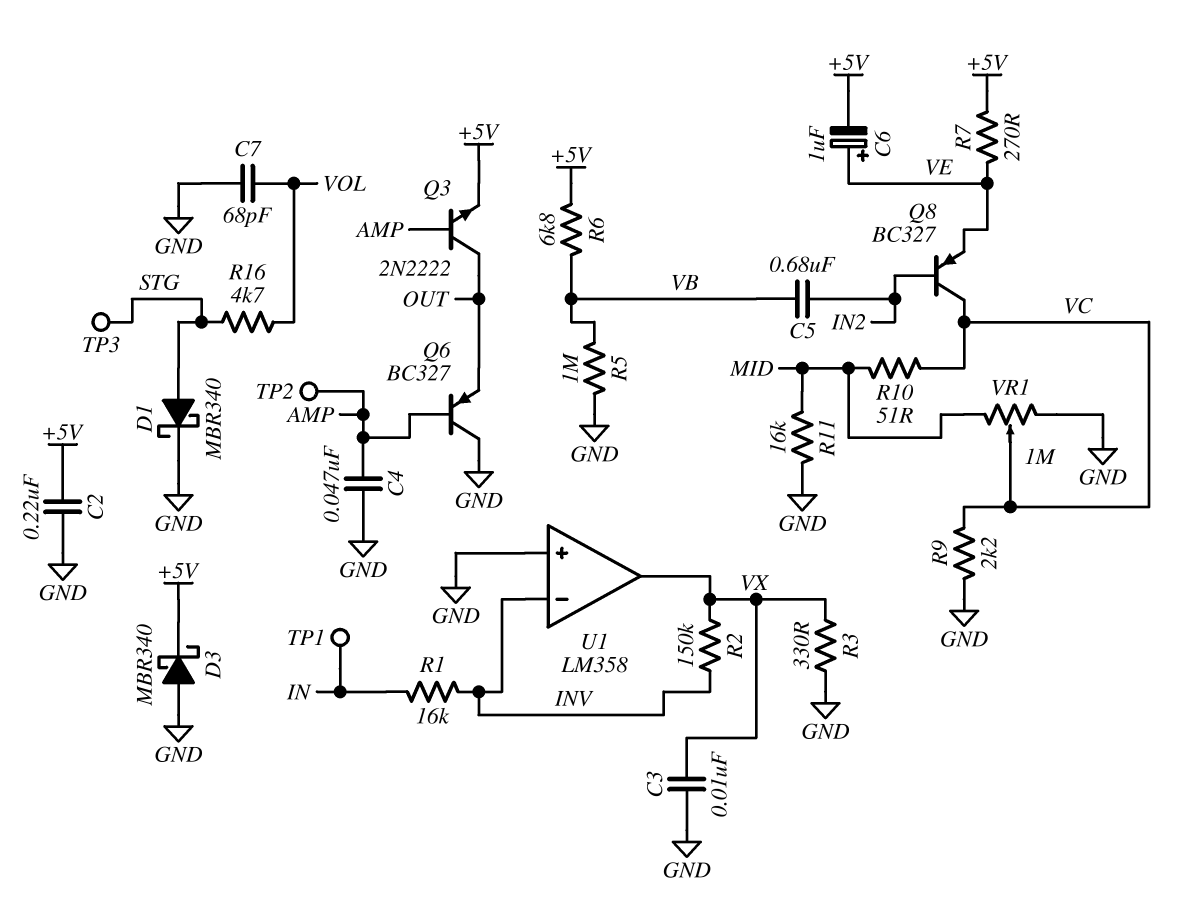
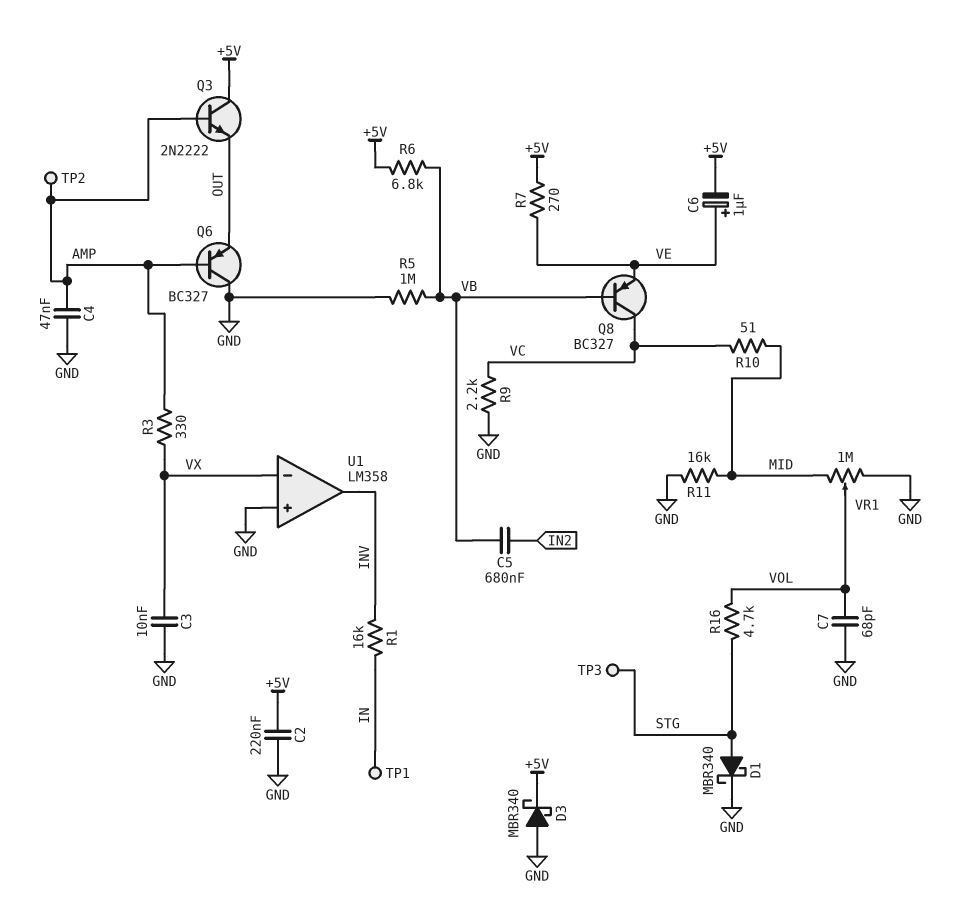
Q3: NPN 2N2222 (B AMP, C OUT, E +5V) -> NPN 2N2222 (B AMP, C +5V, E OUT)
Q8: PNP BC327 (B IN2, C VC, E VE) -> PNP BC327 (B VB, C VC, E VE)
R2: 150k (INV, VX) -> none
R3: 330 (GND, VX) -> 330 (AMP, VX)
U1 pin in-: INV -> VX
U1 pin out: VX -> INV
VR1: 1M (GND, MID, wiper VC) -> 1M (GND, MID, wiper VOL)

